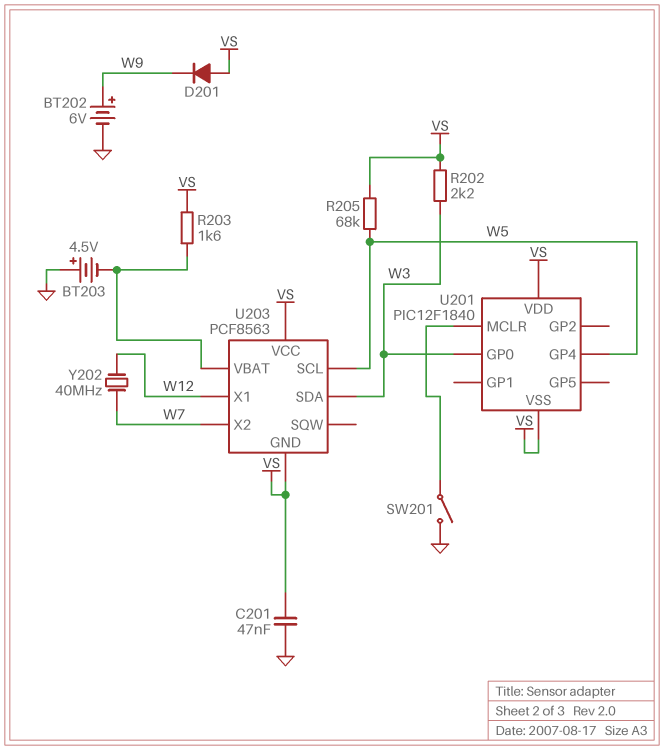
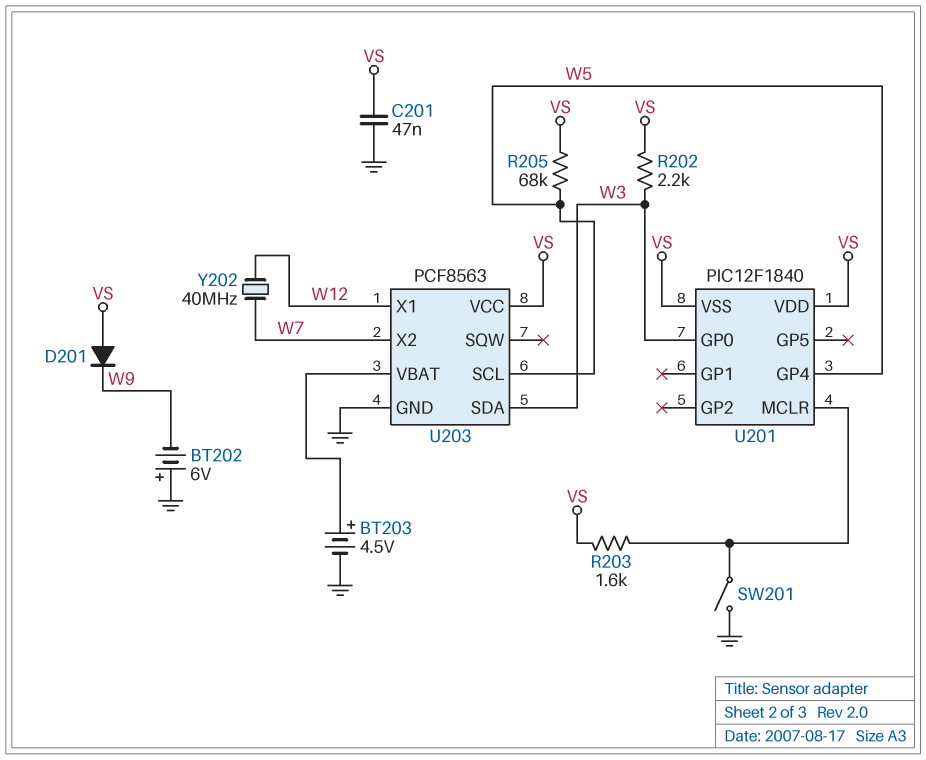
BT202: 6V (plus W9, minus GND) -> 6V (plus GND, minus W9)
BT203: 4.5V (plus GND, minus U203/VBAT) -> 4.5V (plus U203/VBAT, minus GND)
R203: 1.6k (U203/VBAT, VS) -> 1.6k (U201/MCLR, VS)
U203 pin GND: VS -> GND

